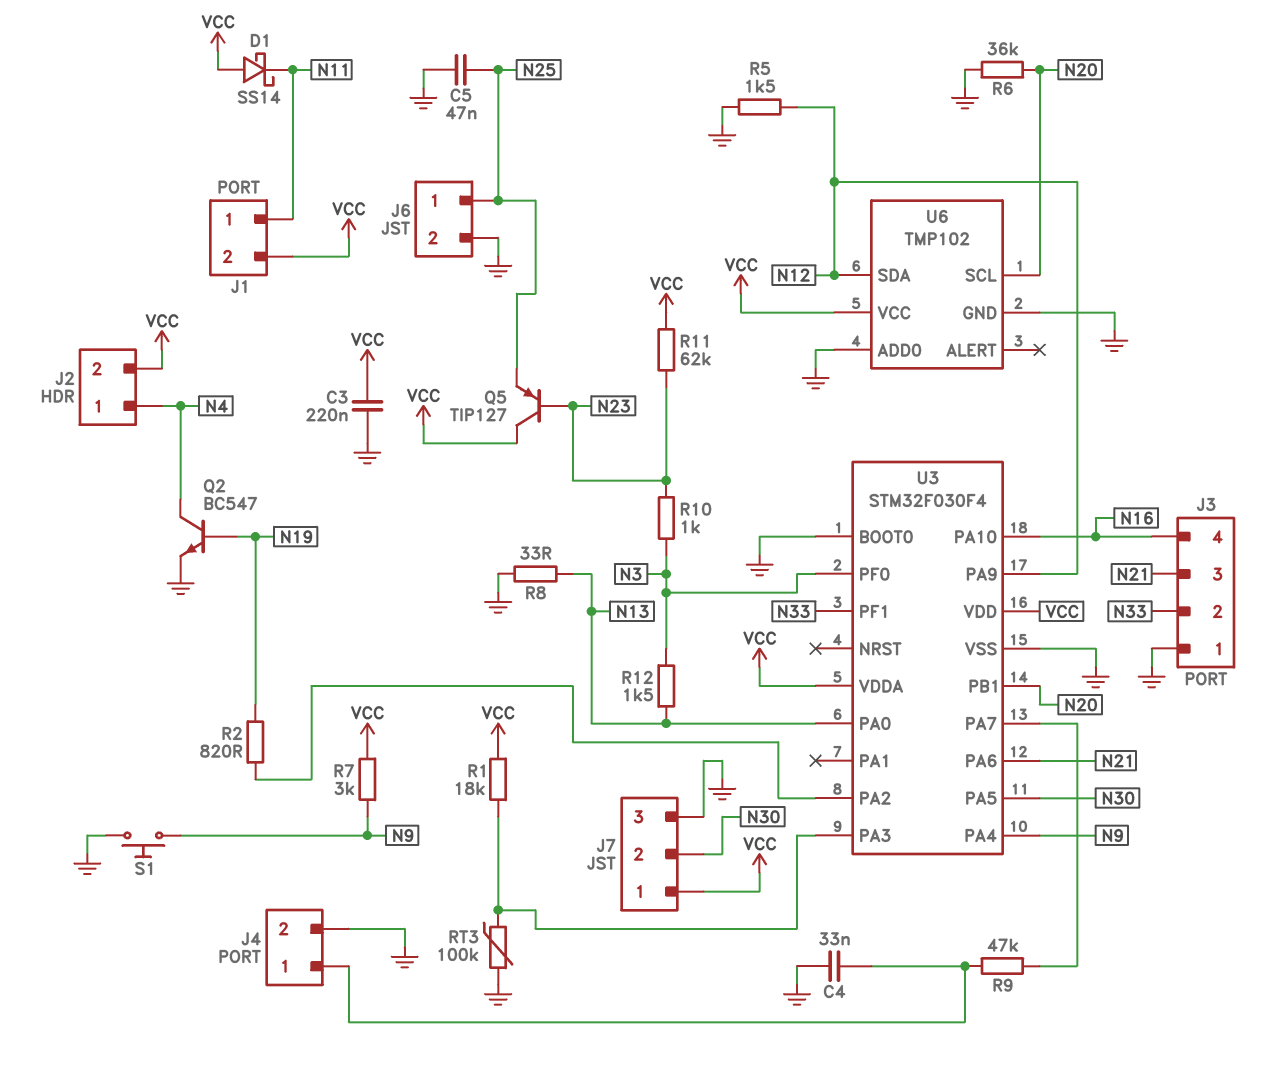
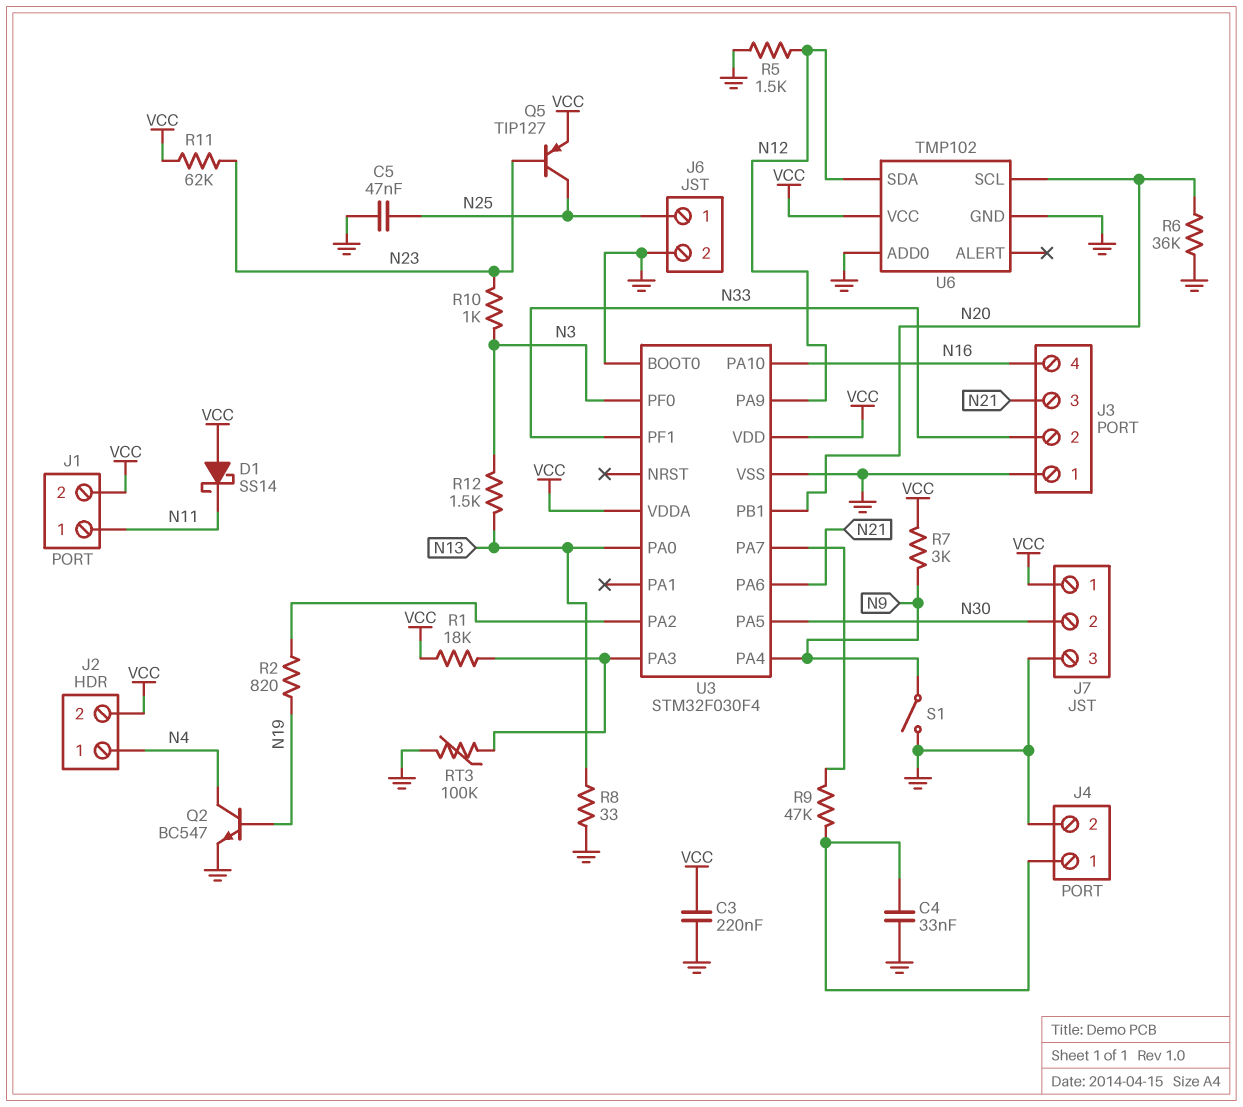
Q5: PNP TIP127 (B N23, C VCC, E N25) -> PNP TIP127 (B N23, C N25, E VCC)
S1: button (GND, N9) -> switch (GND, N9)

